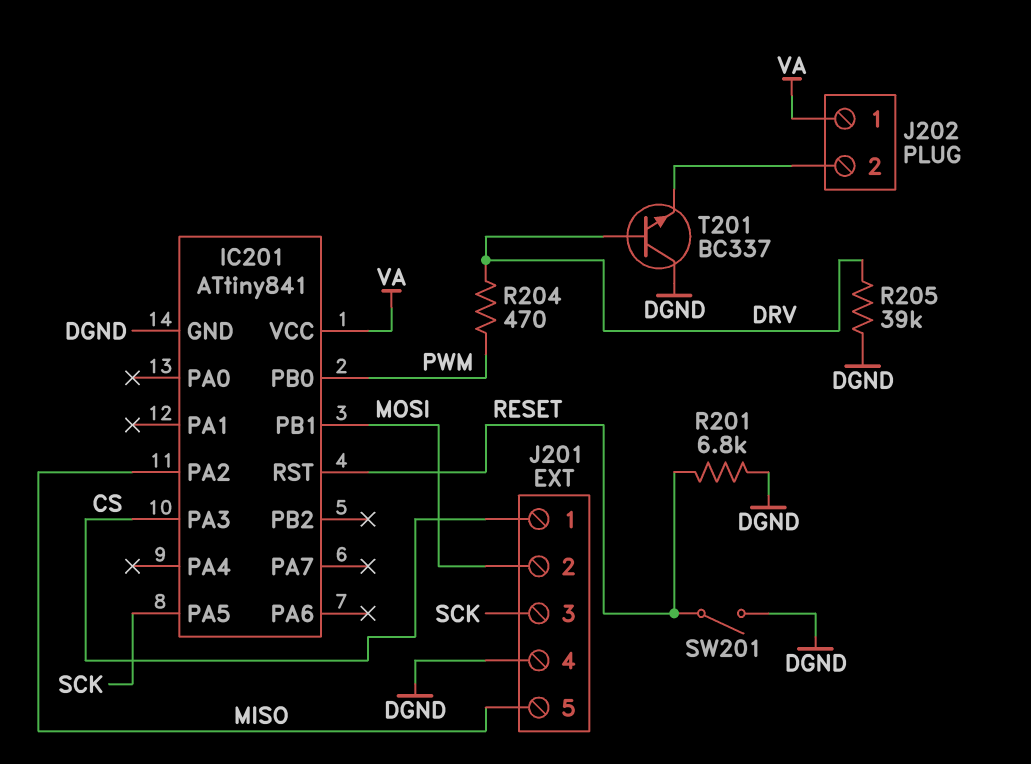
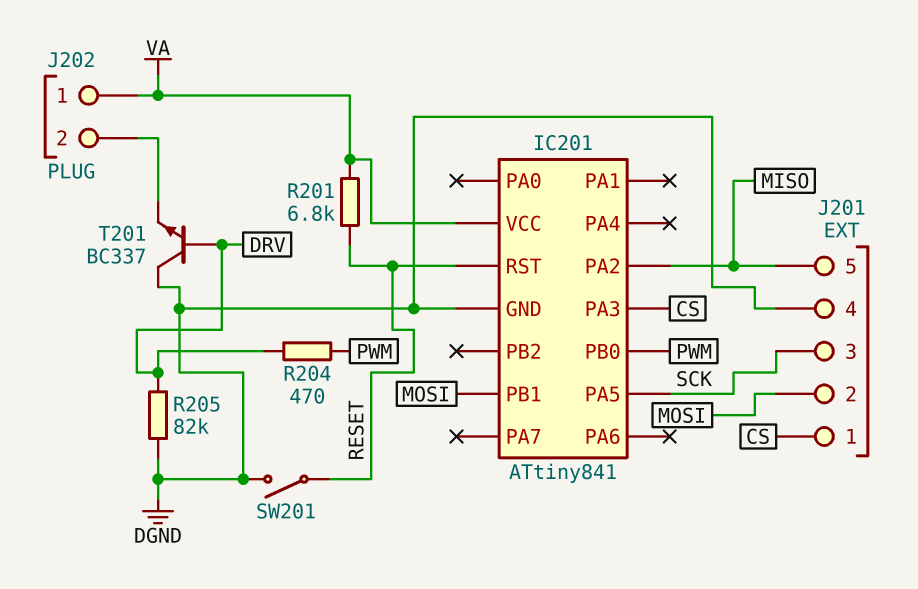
R201: 6.8k (DGND, RESET) -> 6.8k (RESET, VA)
R205: 39k (DGND, DRV) -> 82k (DGND, DRV)

